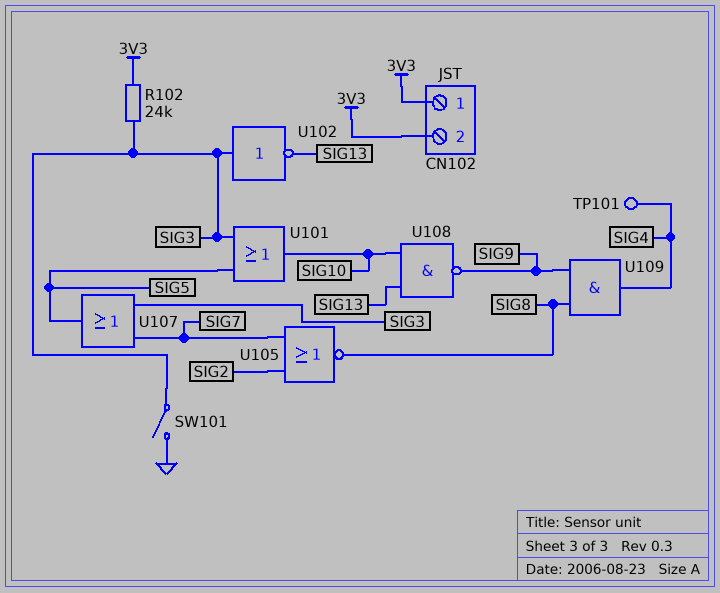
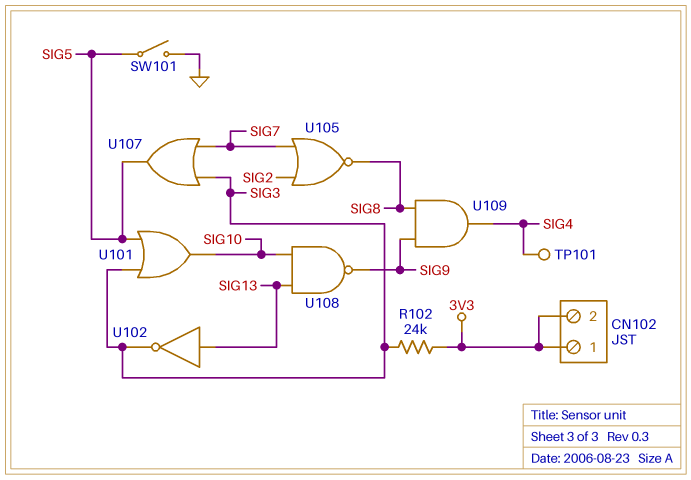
SW101: switch (GND, SIG3) -> switch (GND, SIG5)
U102: NOT (in SIG3, out SIG13) -> NOT (in SIG13, out SIG3)

